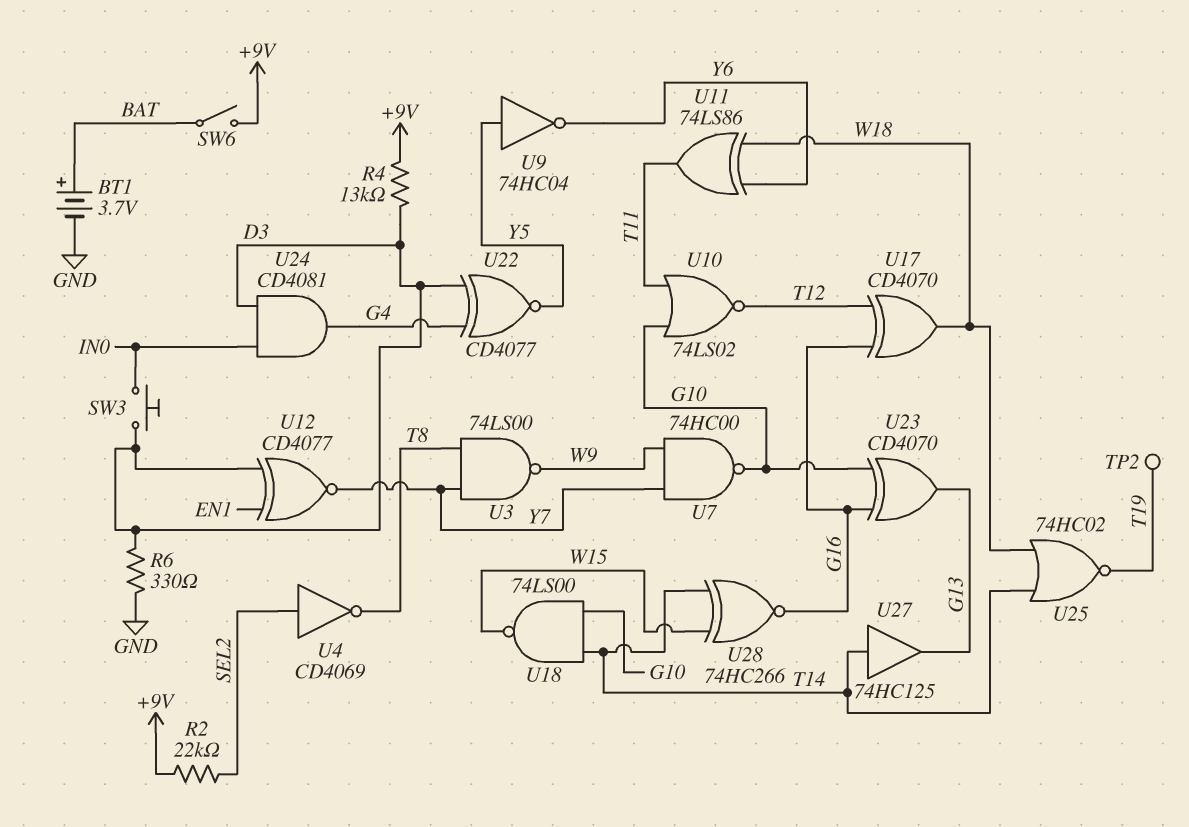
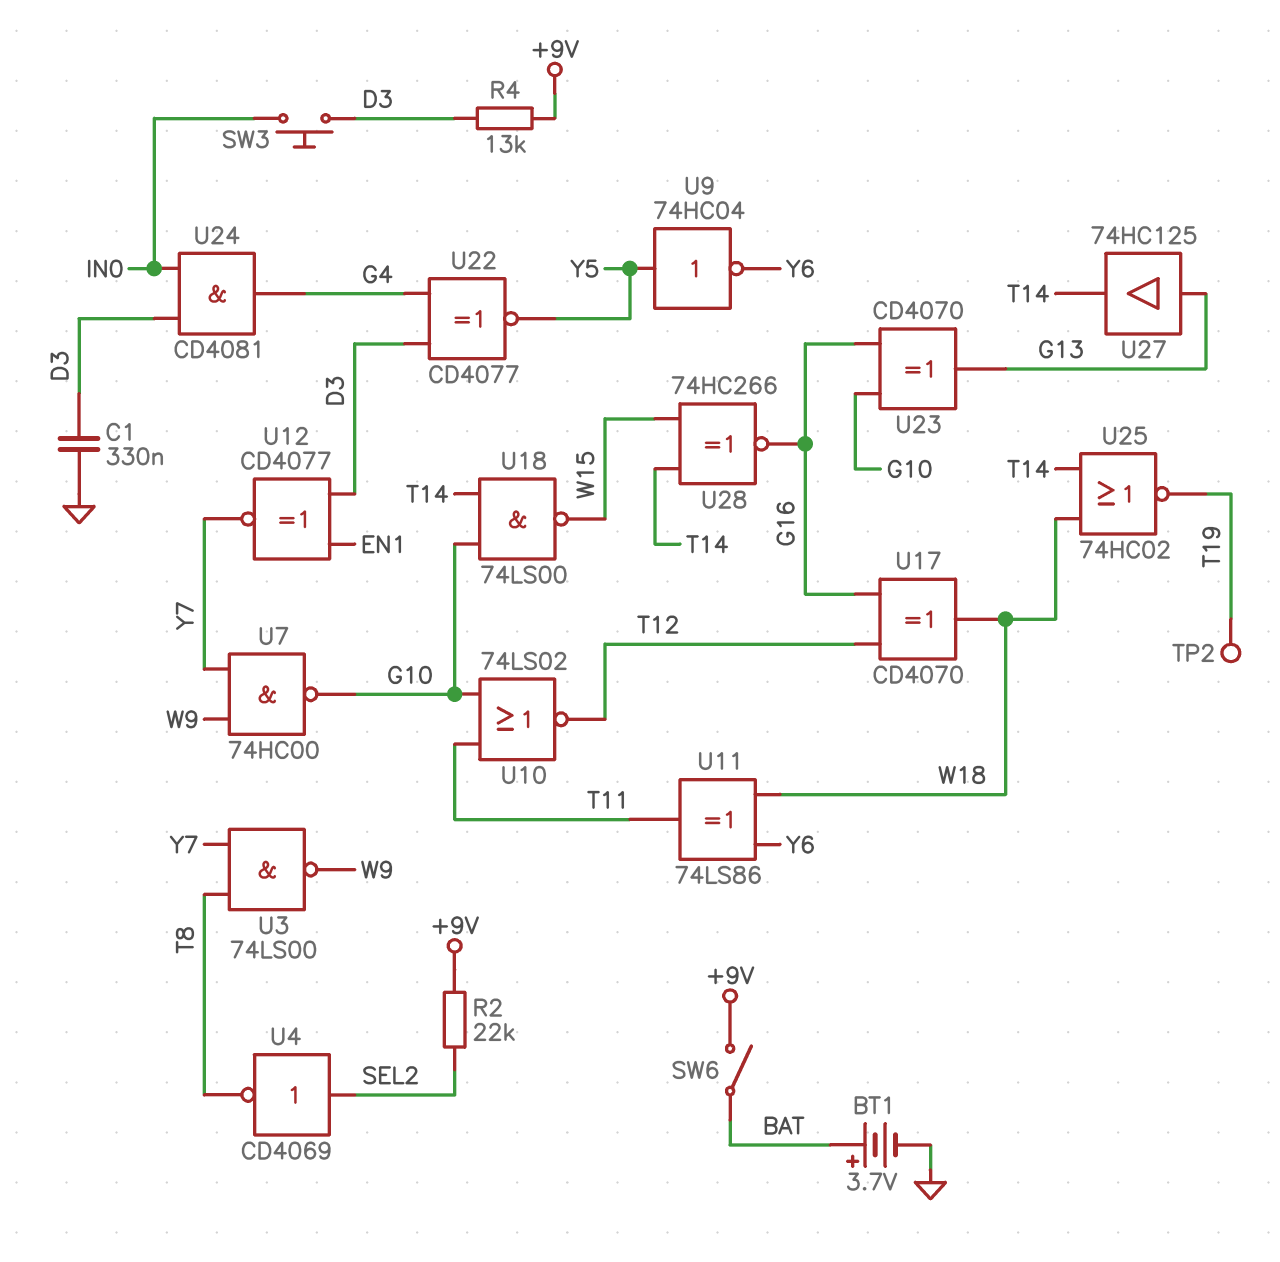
C1: none -> 330nF (D3, GND)
R6: 330 (D3, GND) -> none
U27: buffer 74HC125 (in T14, out G13) -> buffer 74HC125 (in G13, out T14)

